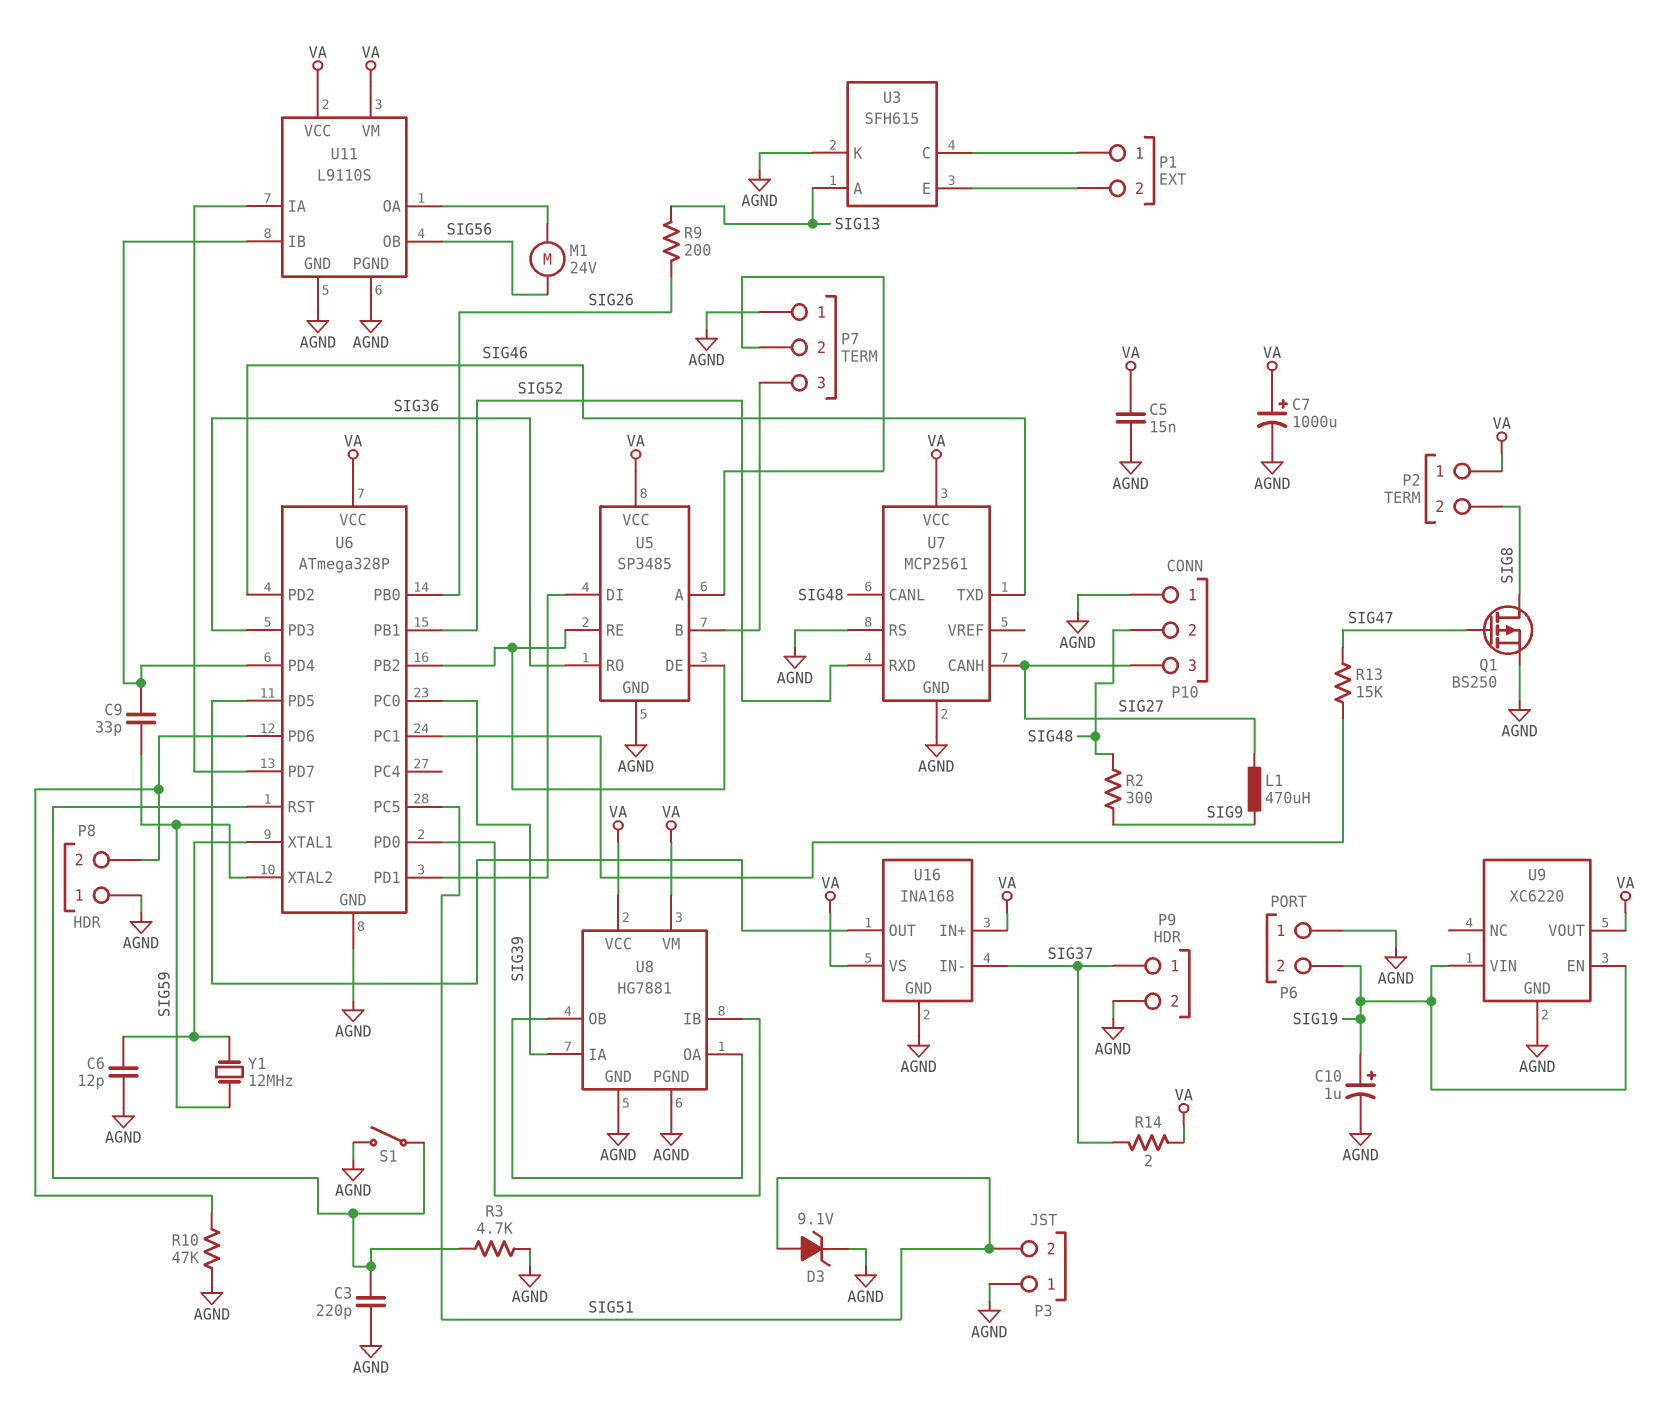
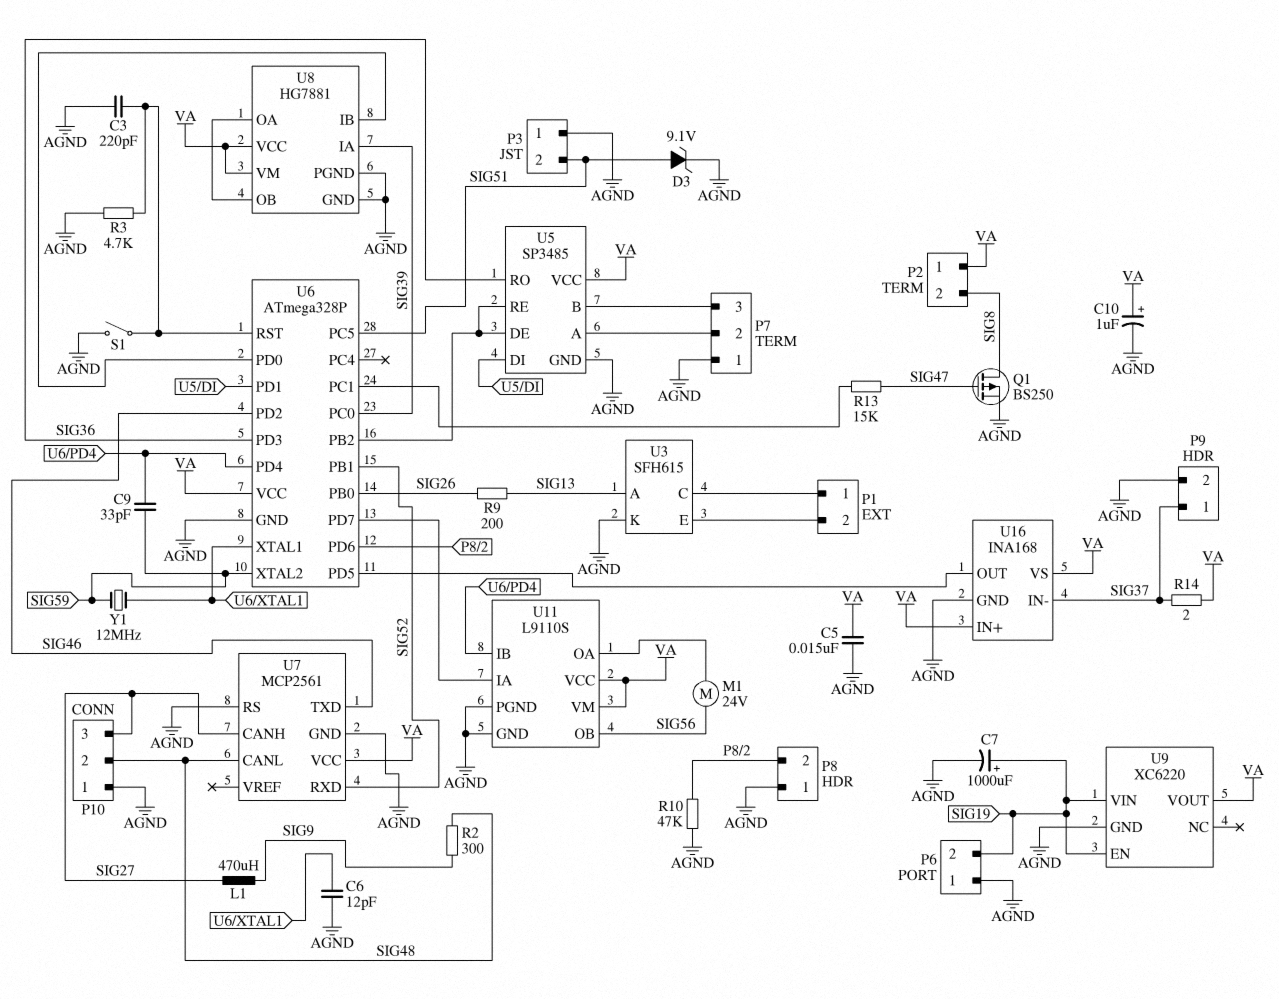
C7: 1000uF (plus VA, minus AGND) -> 1000uF (plus SIG19, minus AGND)
C10: 1uF (plus SIG19, minus AGND) -> 1uF (plus VA, minus AGND)

